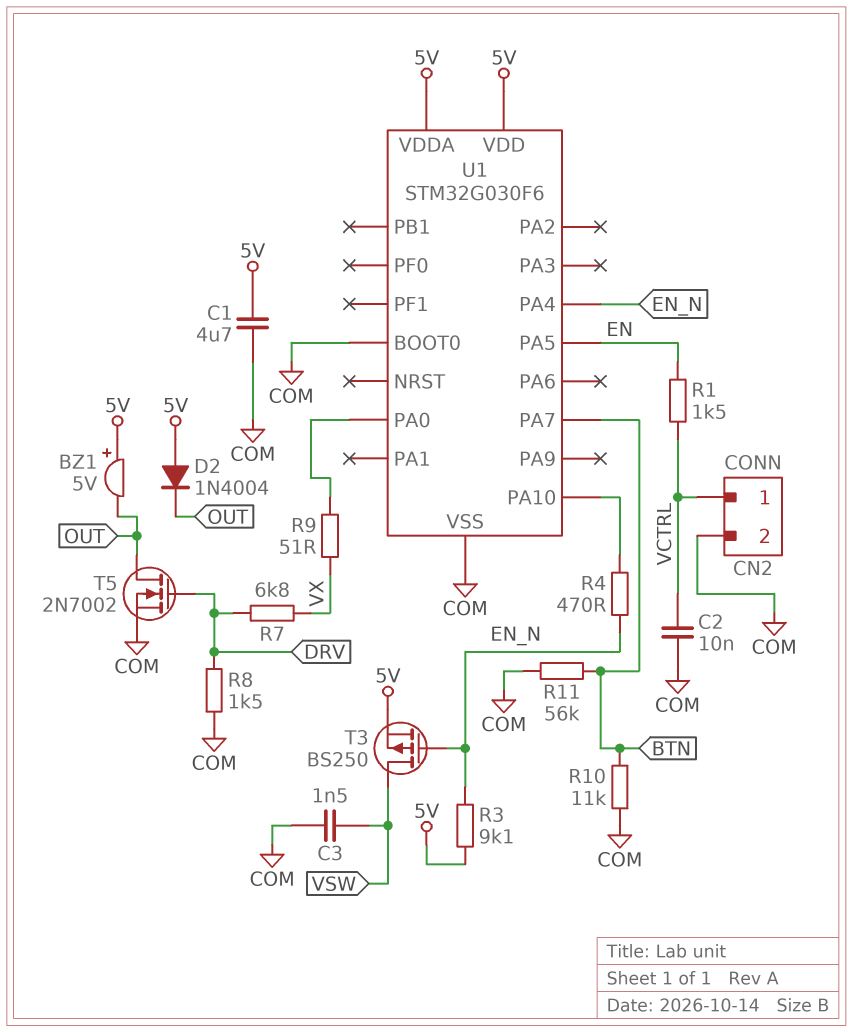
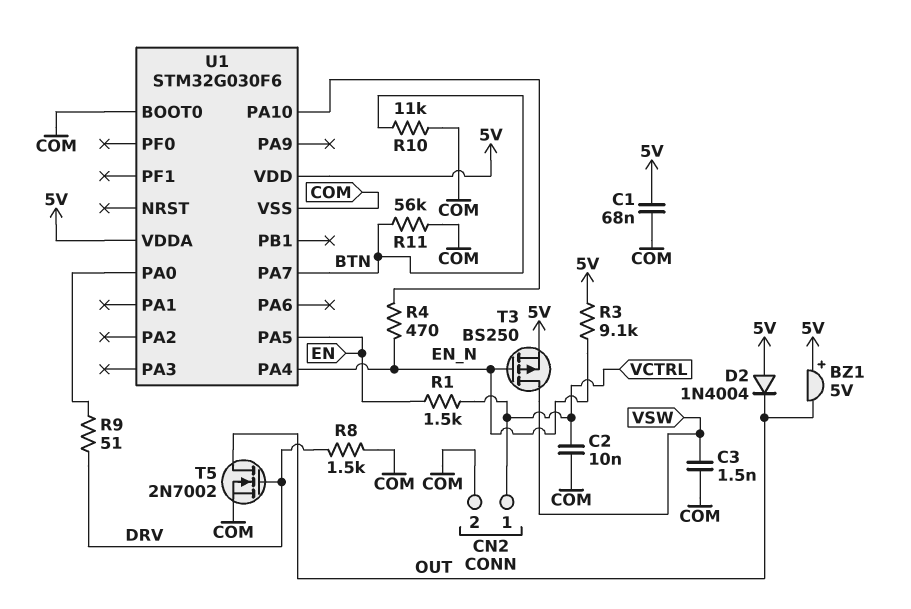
C1: 4.7uF (5V, COM) -> 68nF (5V, COM)
R7: 6.8k (DRV, VX) -> none
R9: 51 (U1/PA0, VX) -> 51 (DRV, U1/PA0)

